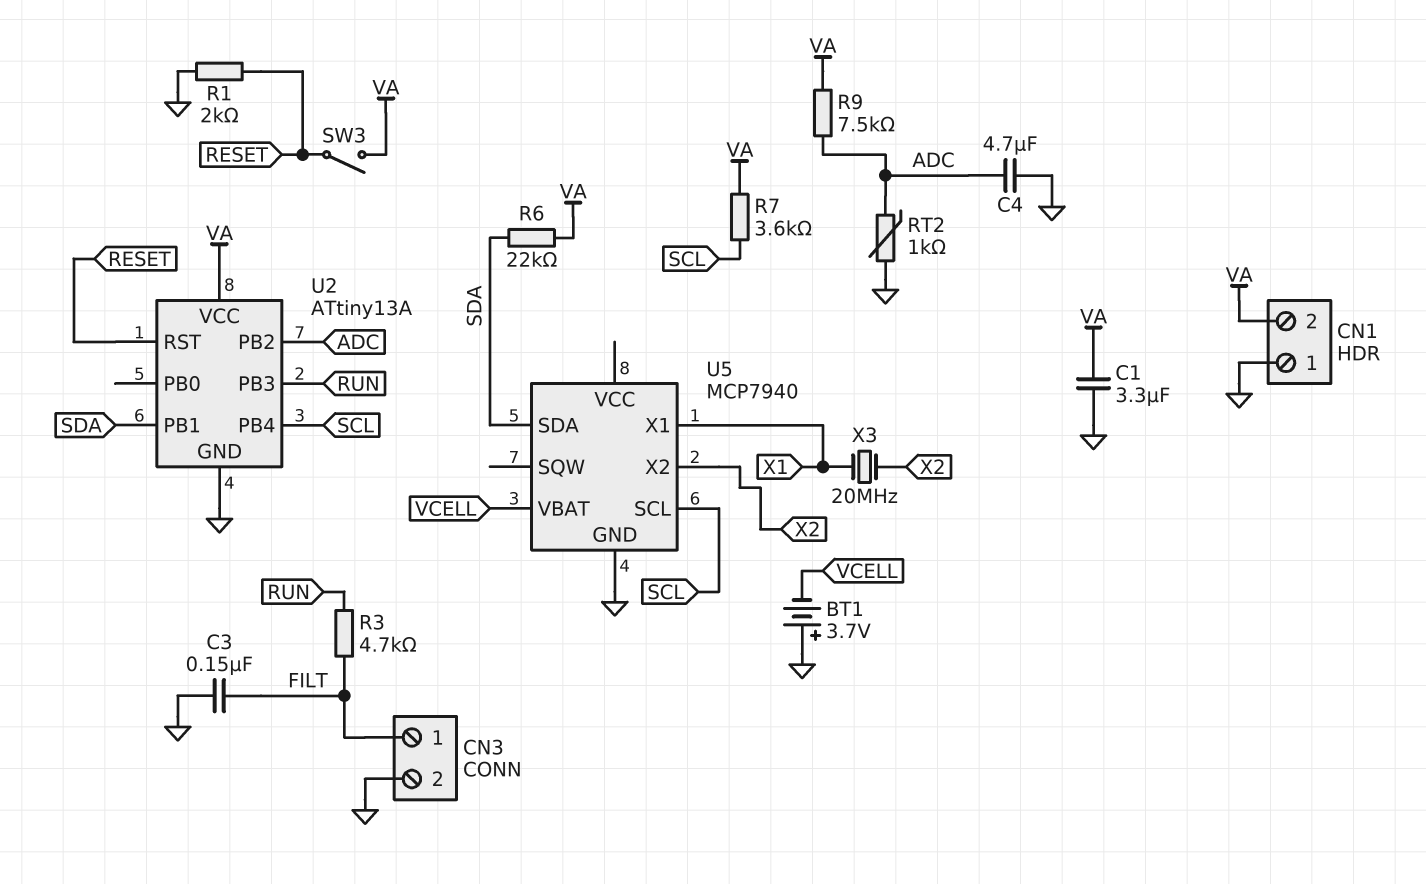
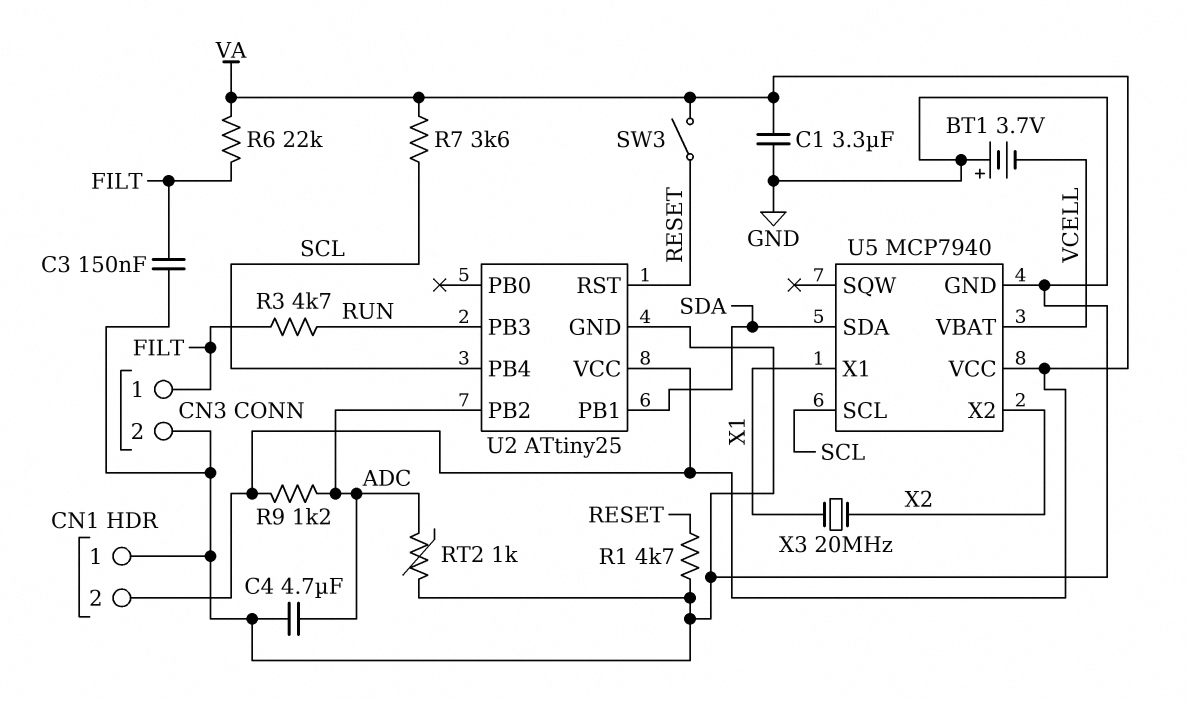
R1: 2k (GND, RESET) -> 4.7k (GND, RESET)
R6: 22k (SDA, VA) -> 22k (FILT, VA)
R9: 7.5k (ADC, VA) -> 1.2k (ADC, VA)
U2: ATtiny13A -> ATtiny25
U5 pin VCC: none -> VA

